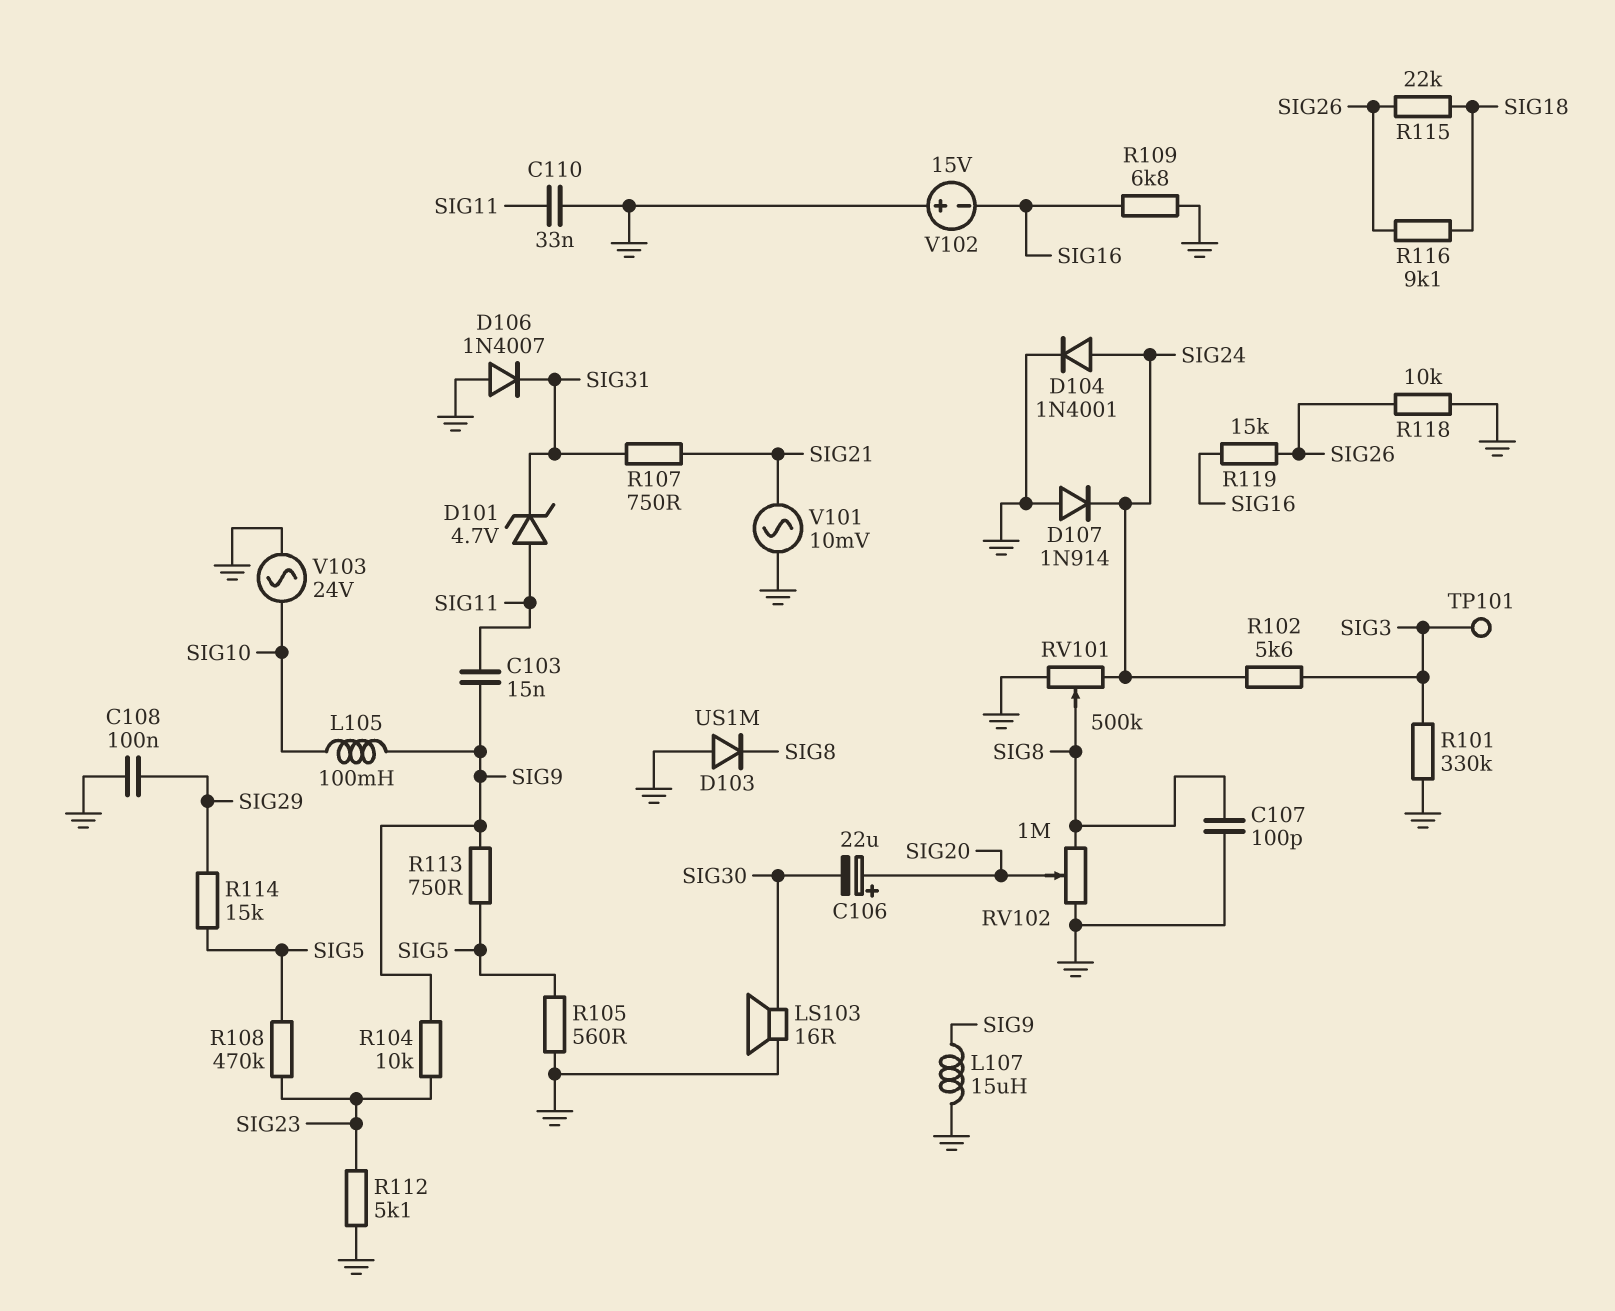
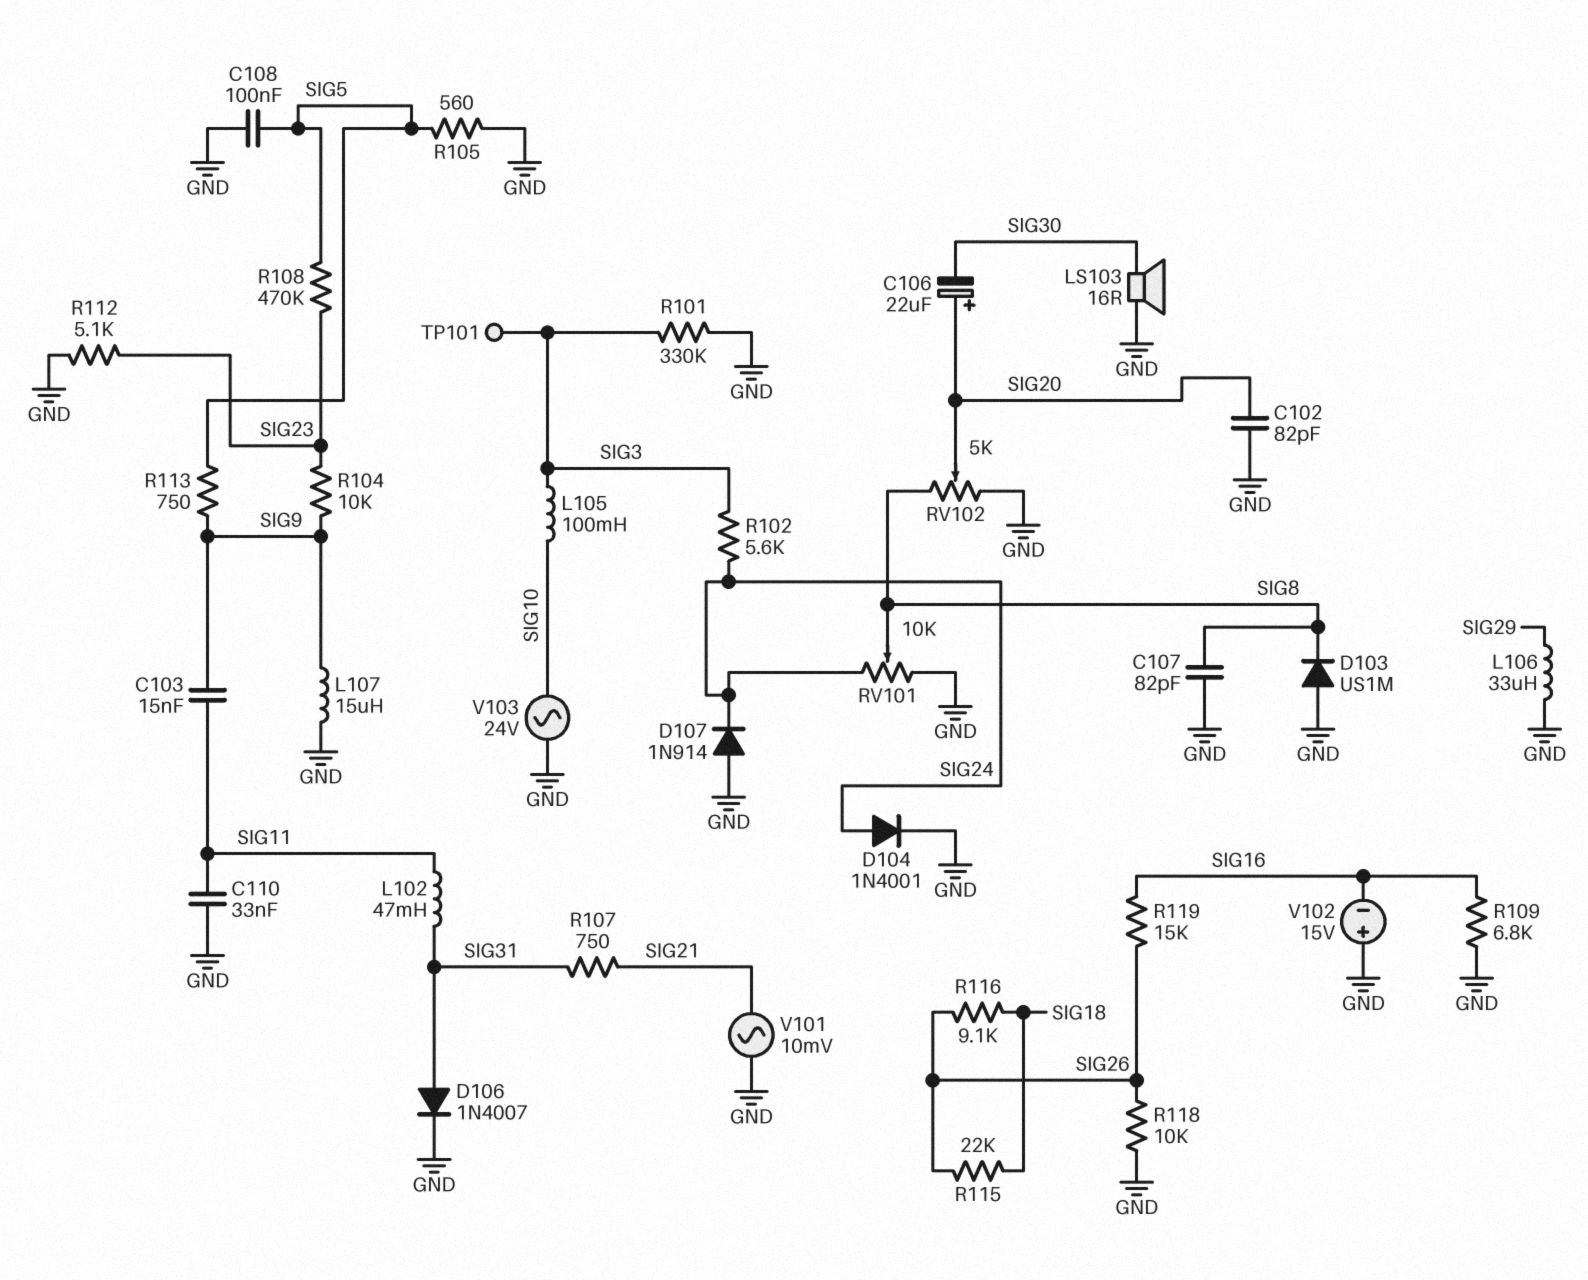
C102: none -> 82pF (GND, SIG20)
C107: 100pF (GND, SIG8) -> 82pF (GND, SIG8)
C108: 100nF (GND, SIG29) -> 100nF (GND, SIG5)
D101: zener 4.7V (A SIG11, K SIG31) -> none
D106: diode 1N4007 (A GND, K SIG31) -> diode 1N4007 (A SIG31, K GND)
L102: none -> 47mH (SIG11, SIG31)
L105: 100mH (SIG9, SIG10) -> 100mH (SIG3, SIG10)
L106: none -> 33uH (GND, SIG29)
R114: 15k (SIG5, SIG29) -> none
RV101: 500k (GND, SIG24, wiper SIG8) -> 10k (GND, SIG24, wiper SIG8)
RV102: 1M (GND, SIG8, wiper SIG20) -> 5k (GND, SIG8, wiper SIG20)

